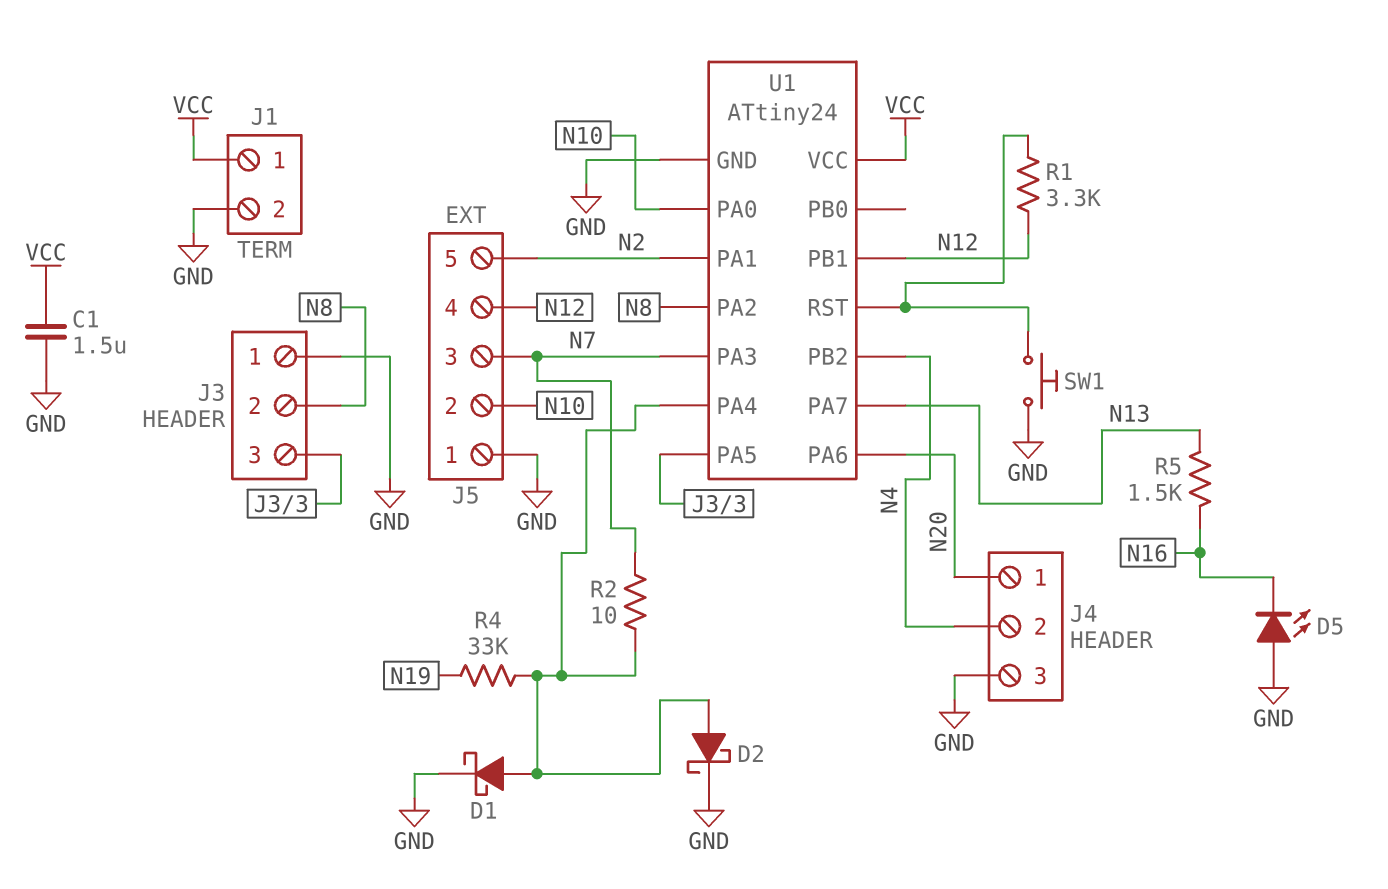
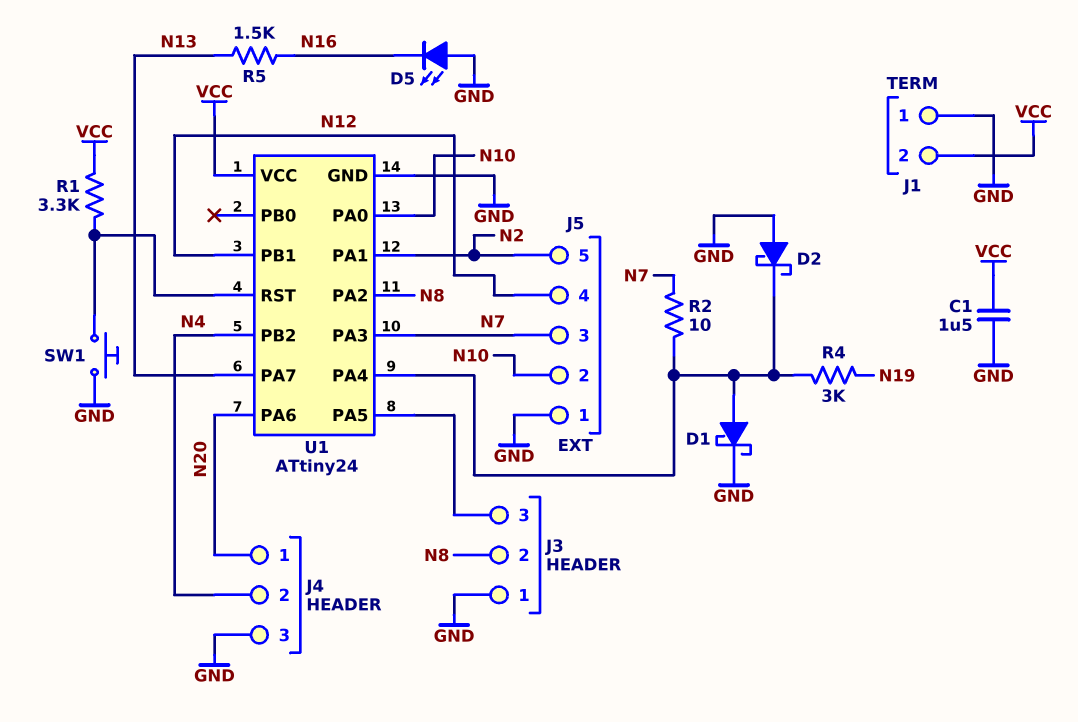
D2: schottky (A U1/PA4, K GND) -> schottky (A GND, K U1/PA4)
J1 pin 1: VCC -> GND
J1 pin 2: GND -> VCC
R1: 3.3k (N12, U1/RST) -> 3.3k (U1/RST, VCC)
R4: 33k (N19, U1/PA4) -> 3k (N19, U1/PA4)

